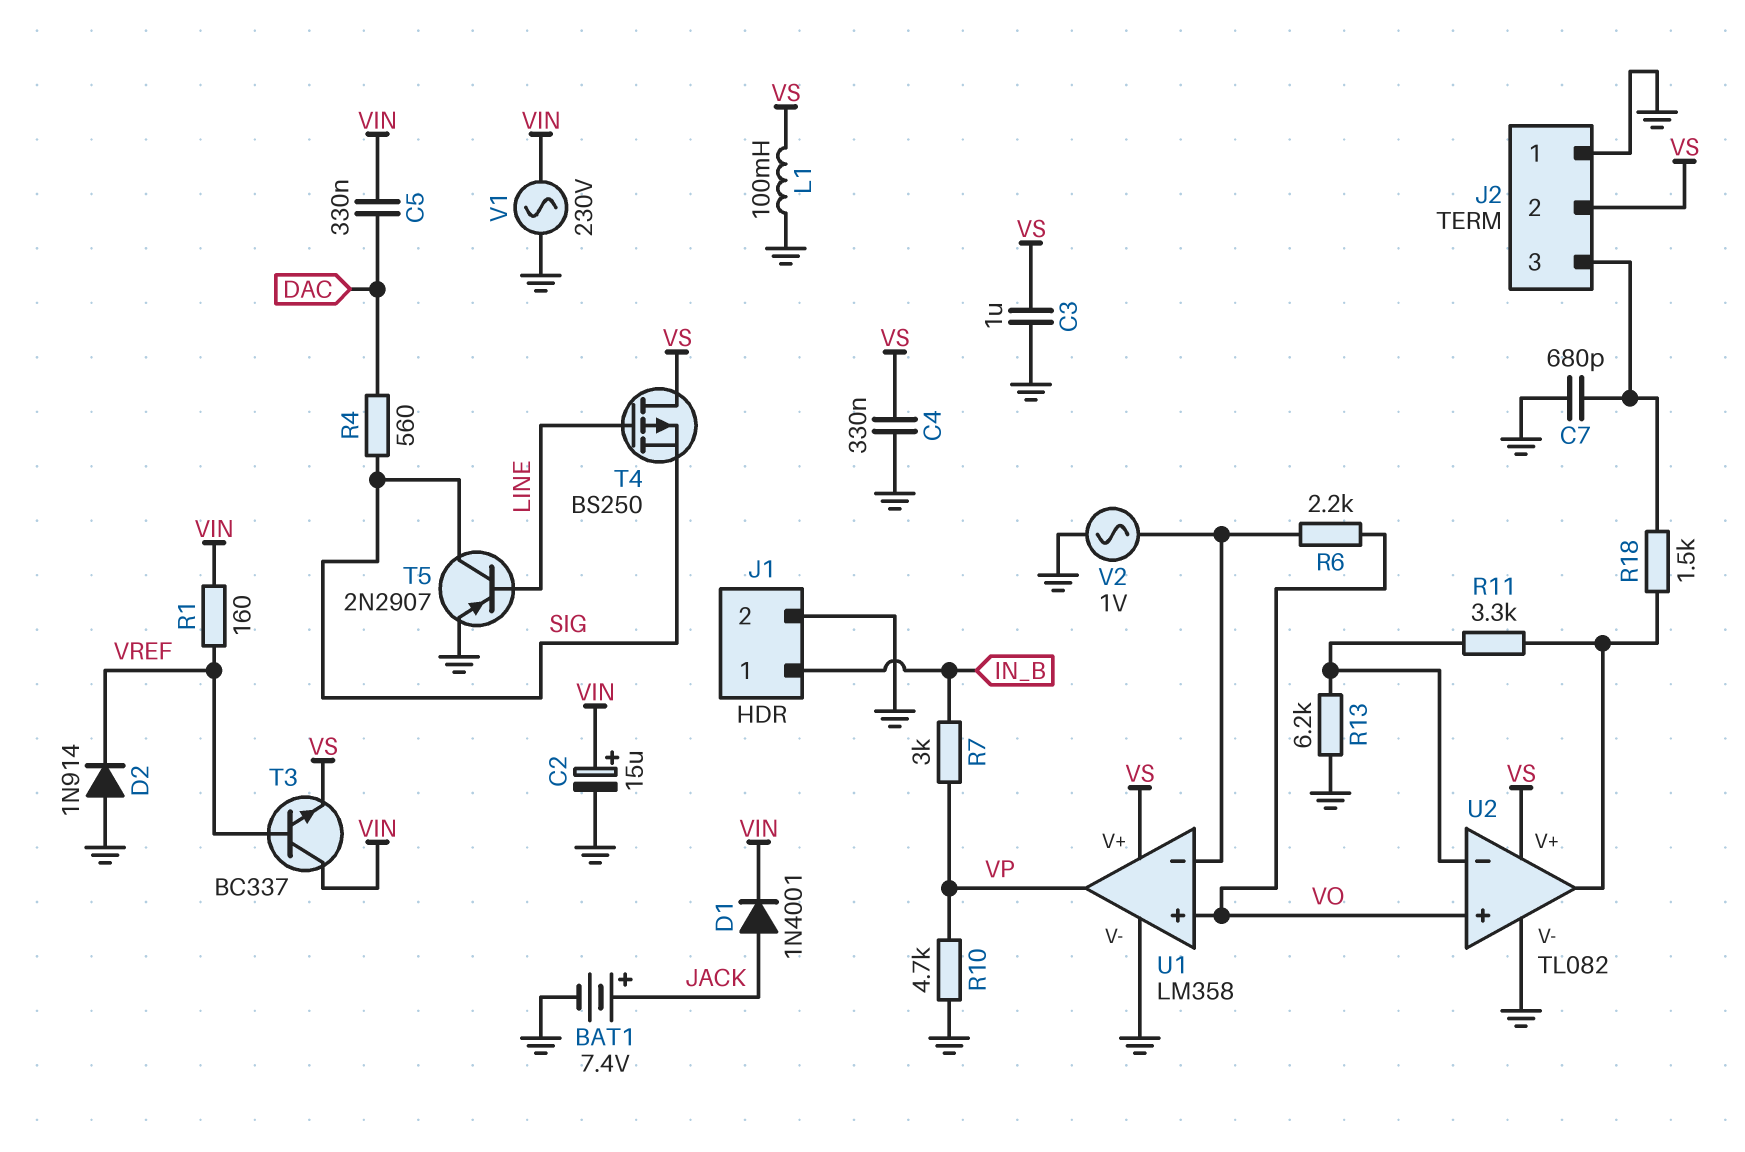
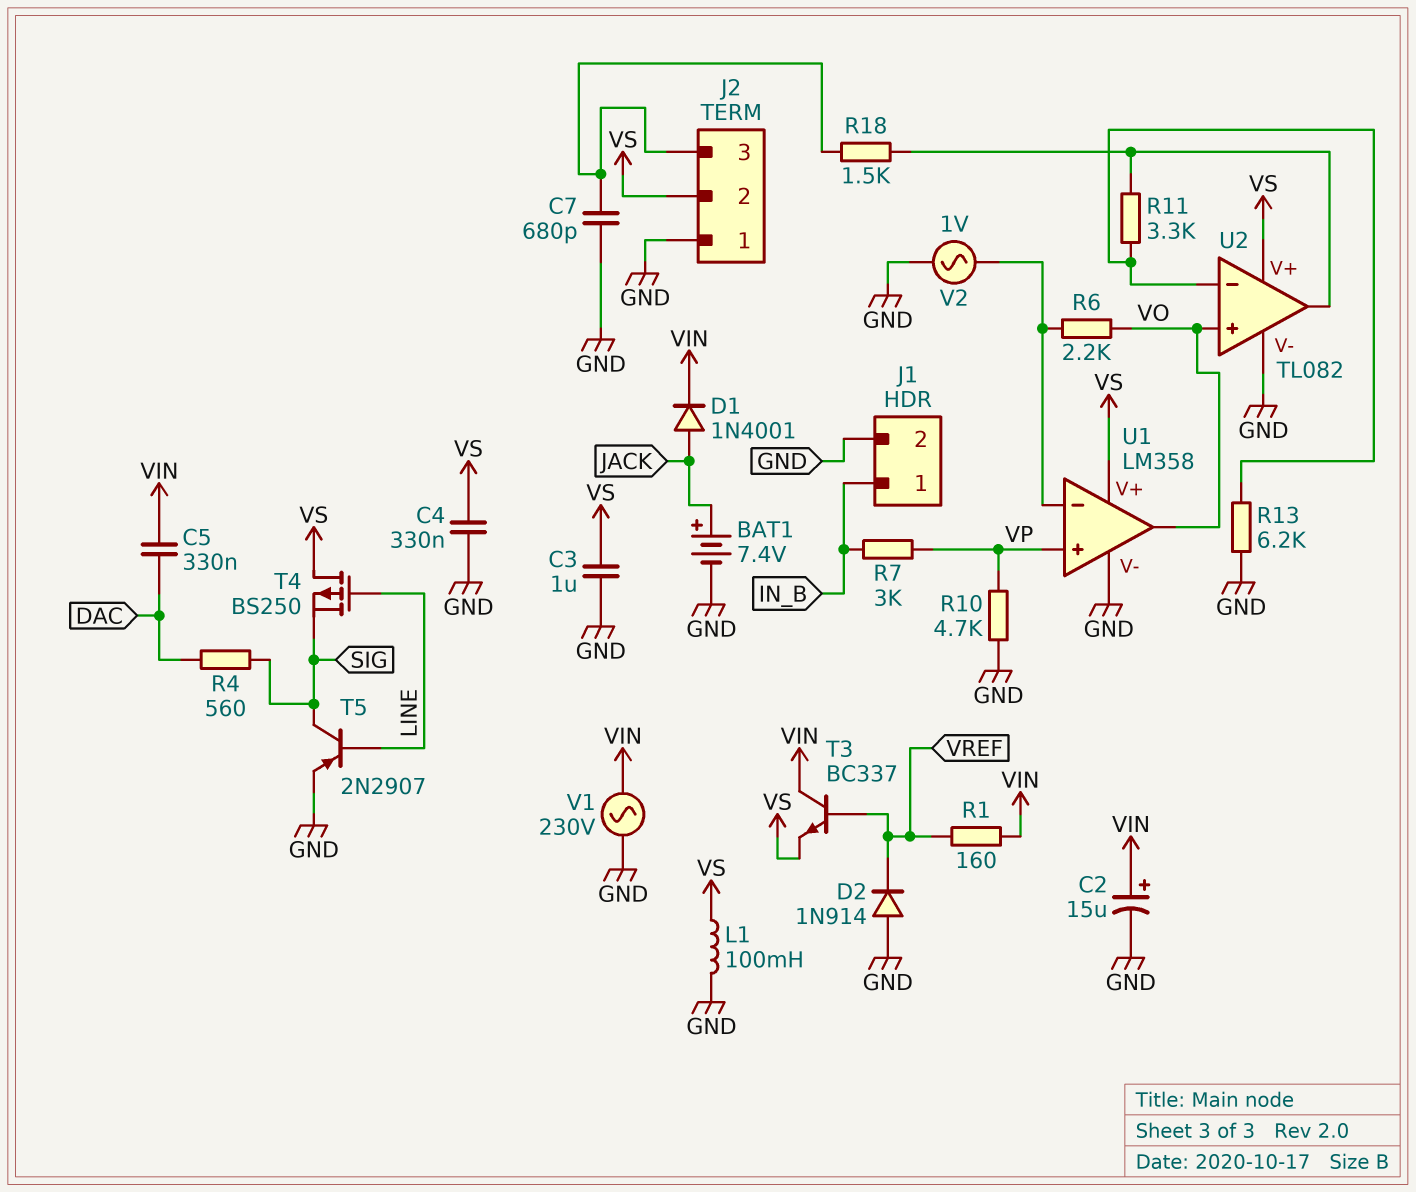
U1 pin in+: VO -> VP
U1 pin out: VP -> VO

